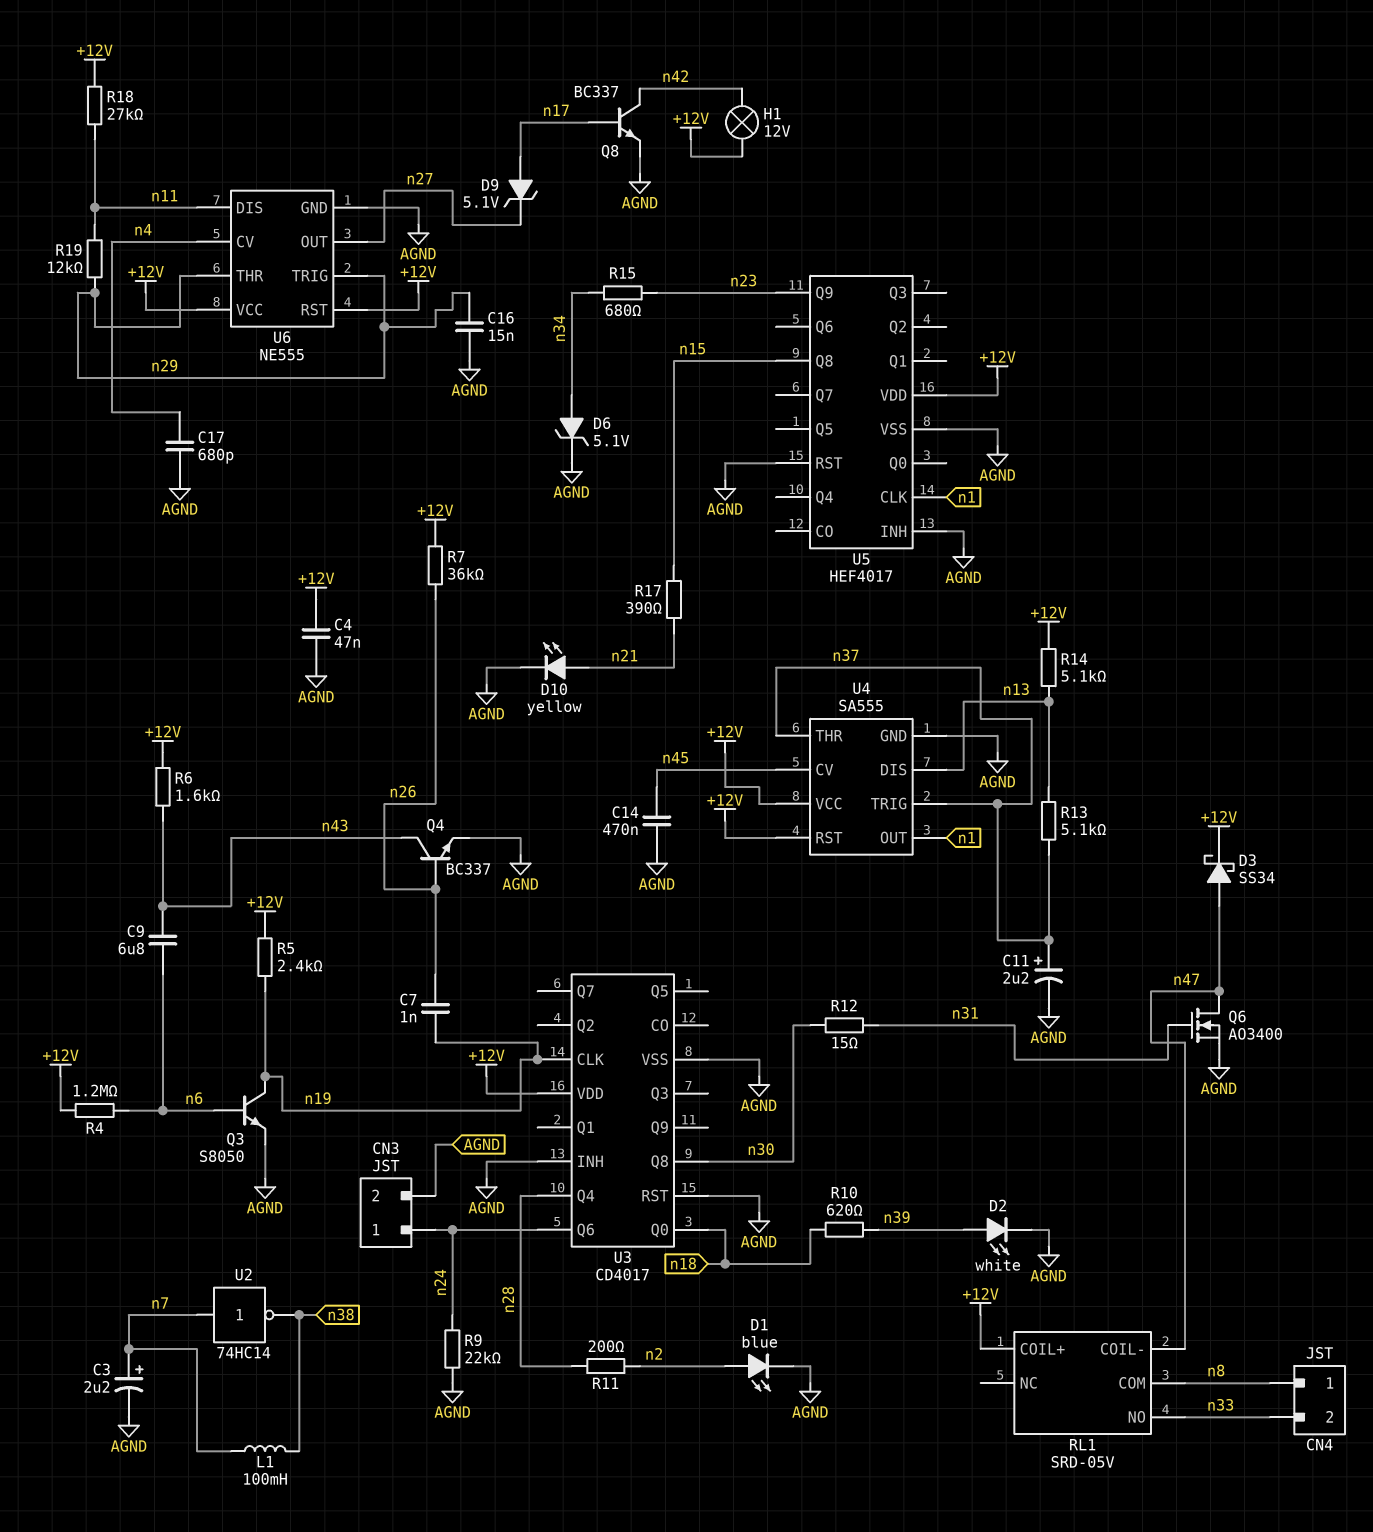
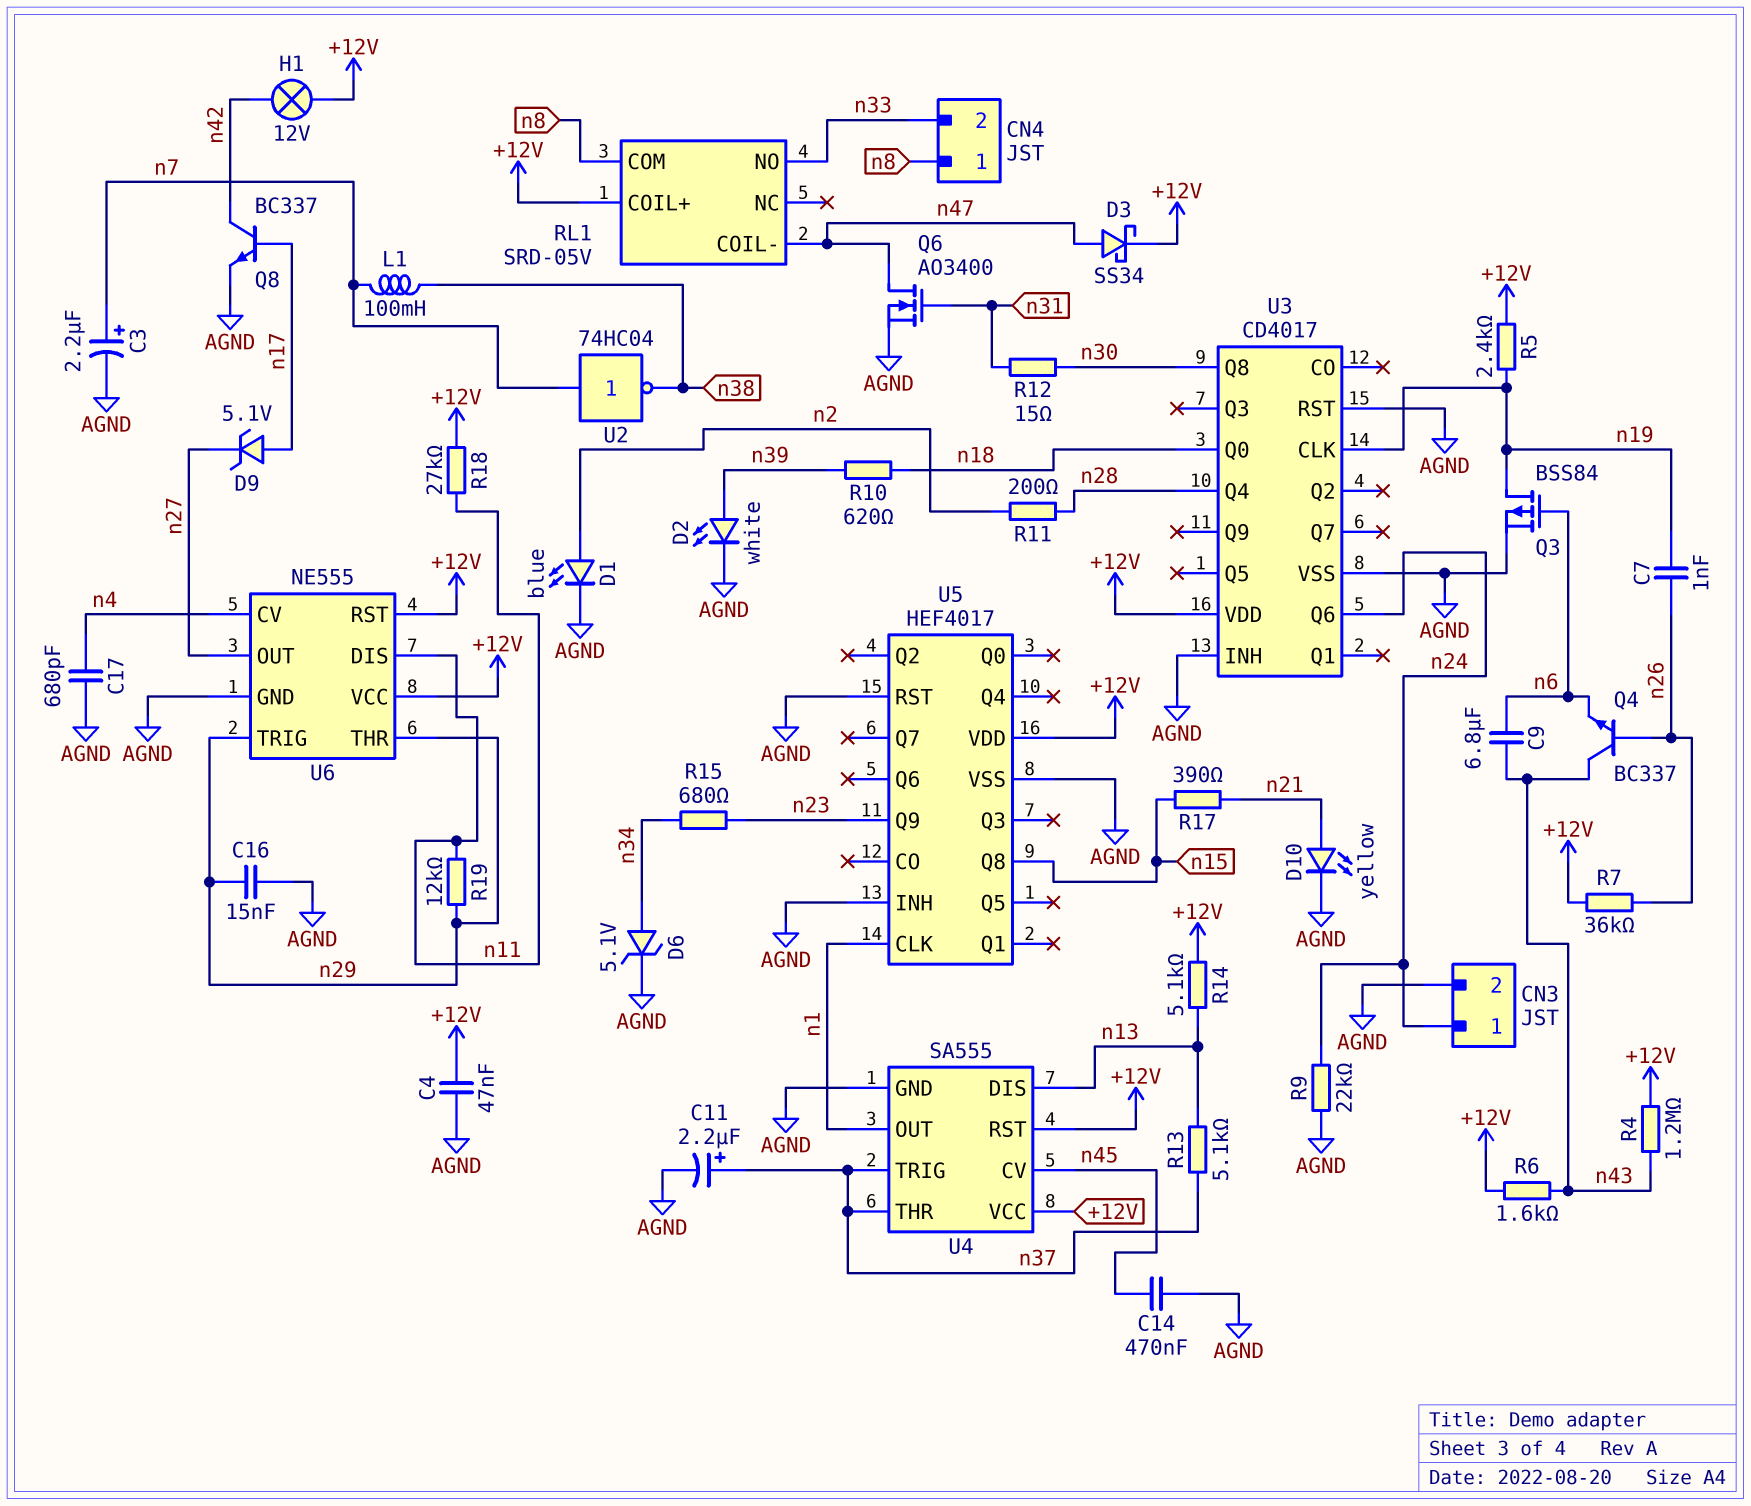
Q3: NPN S8050 (B n6, C n19, E AGND) -> PMOS BSS84 (G n6, D n19, S AGND)
Q4: NPN BC337 (B n26, C n43, E AGND) -> NPN BC337 (B n26, C n43, E n6)
R4: 1.2M (+12V, n6) -> 1.2M (+12V, n43)
U2: NOT 74HC14 (in n7, out n38) -> NOT 74HC04 (in n7, out n38)

